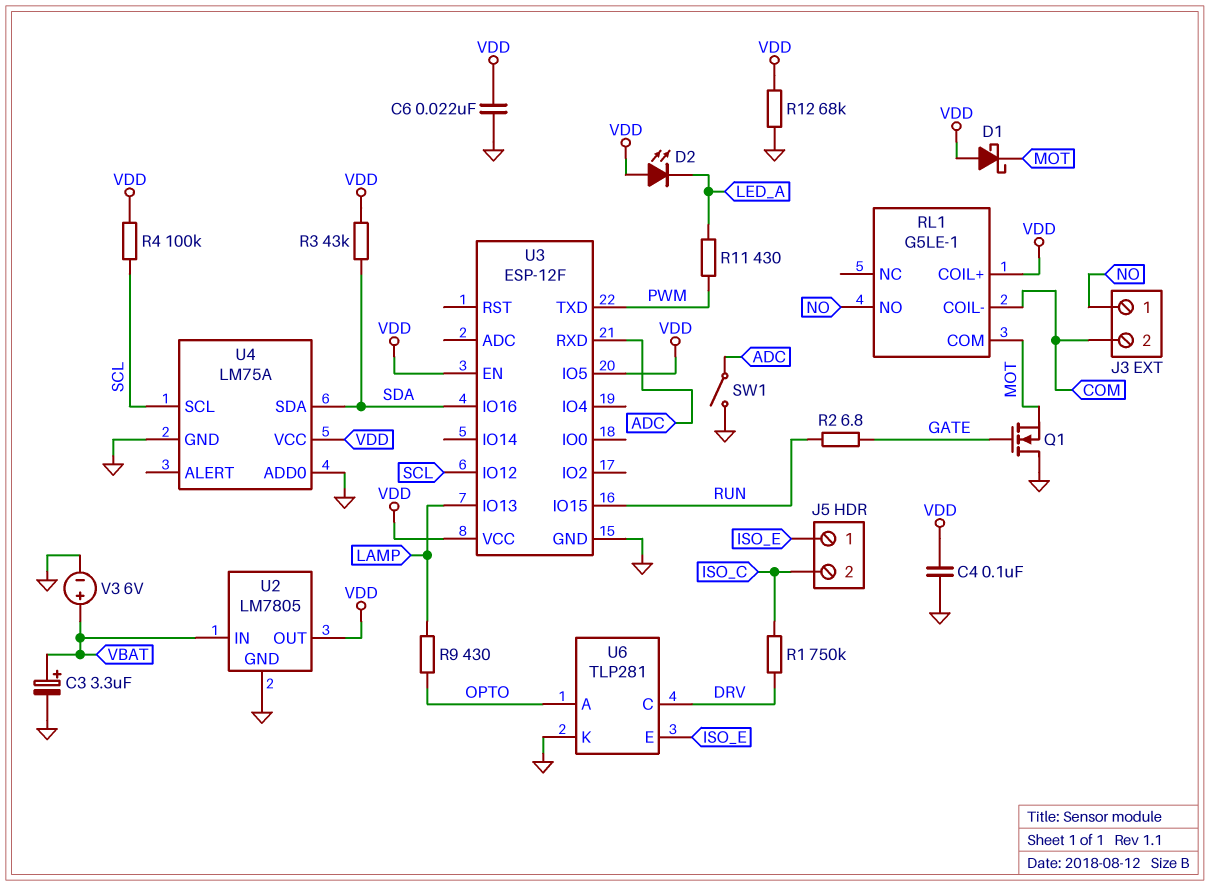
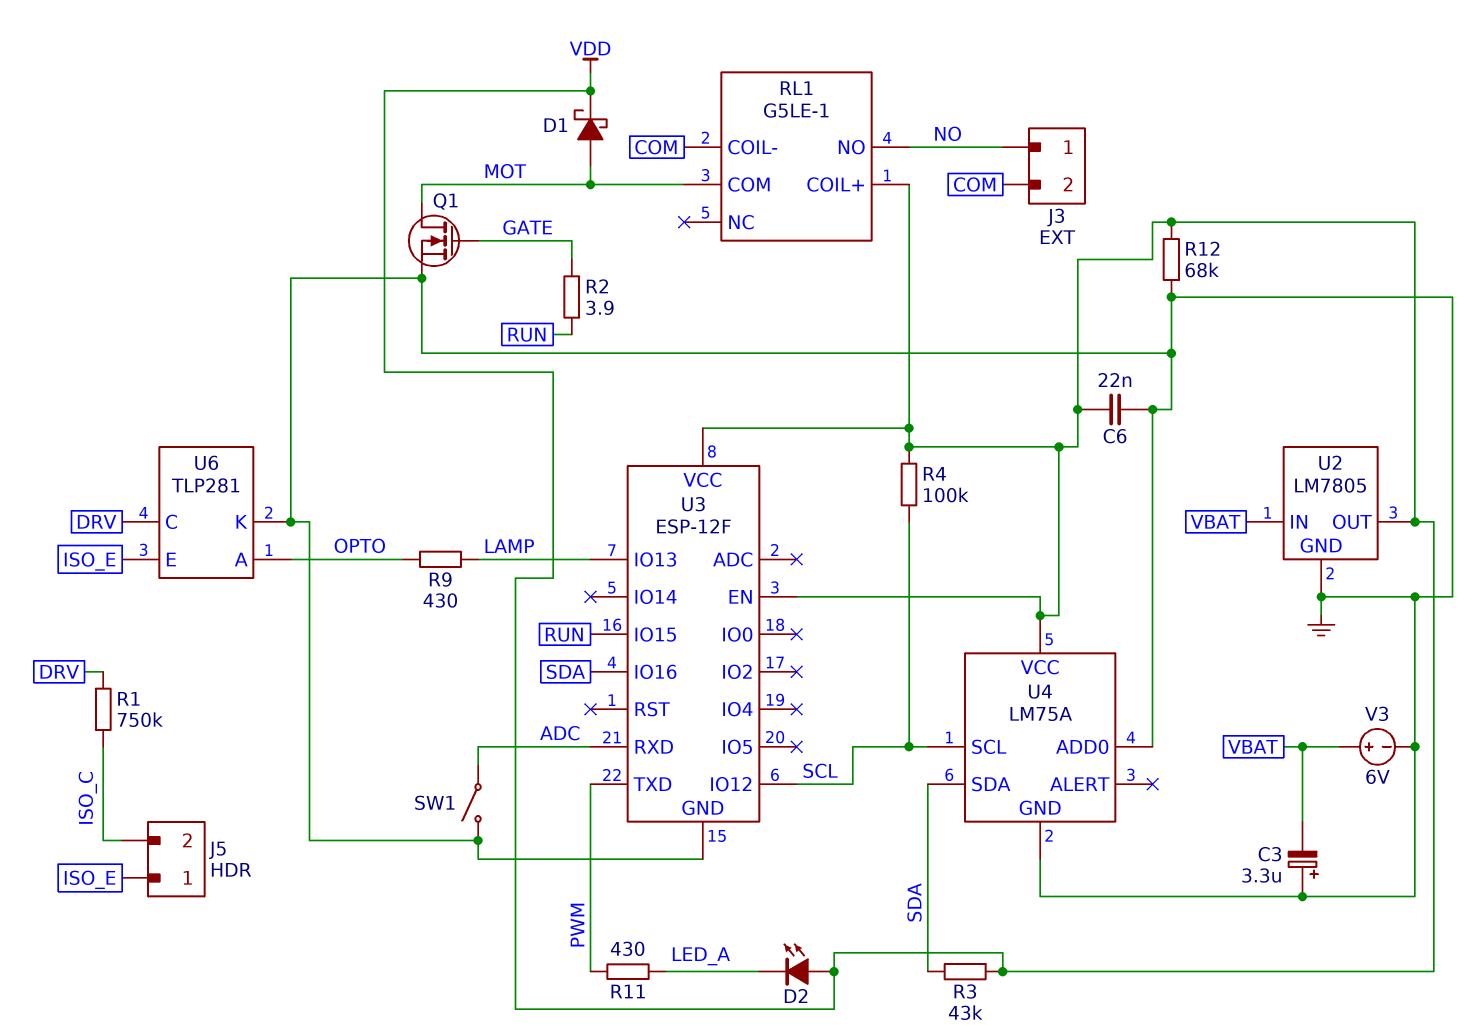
C3: 3.3uF (plus VBAT, minus GND) -> 3.3uF (plus GND, minus VBAT)
C4: 100nF (GND, VDD) -> none
D1: schottky (A VDD, K MOT) -> schottky (A MOT, K VDD)
Q1: NMOS (G GATE, D GND, S MOT) -> NMOS (G GATE, D MOT, S GND)
R2: 6.8 (GATE, RUN) -> 3.9 (GATE, RUN)
U3 pin IO5: VDD -> none

